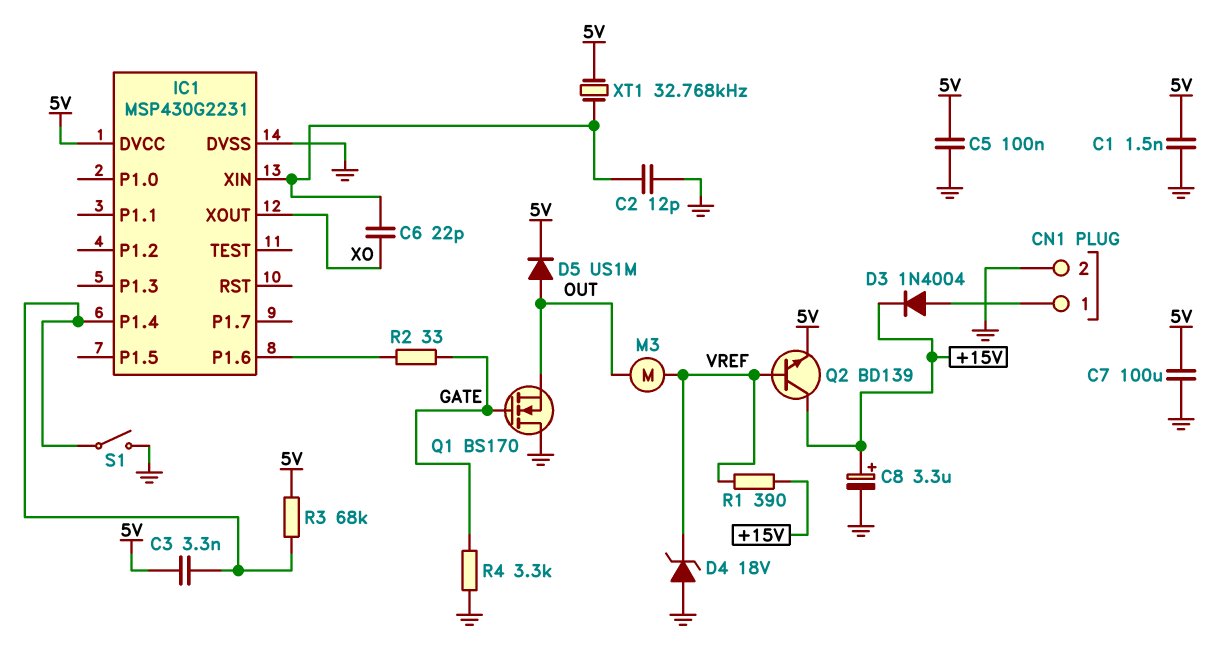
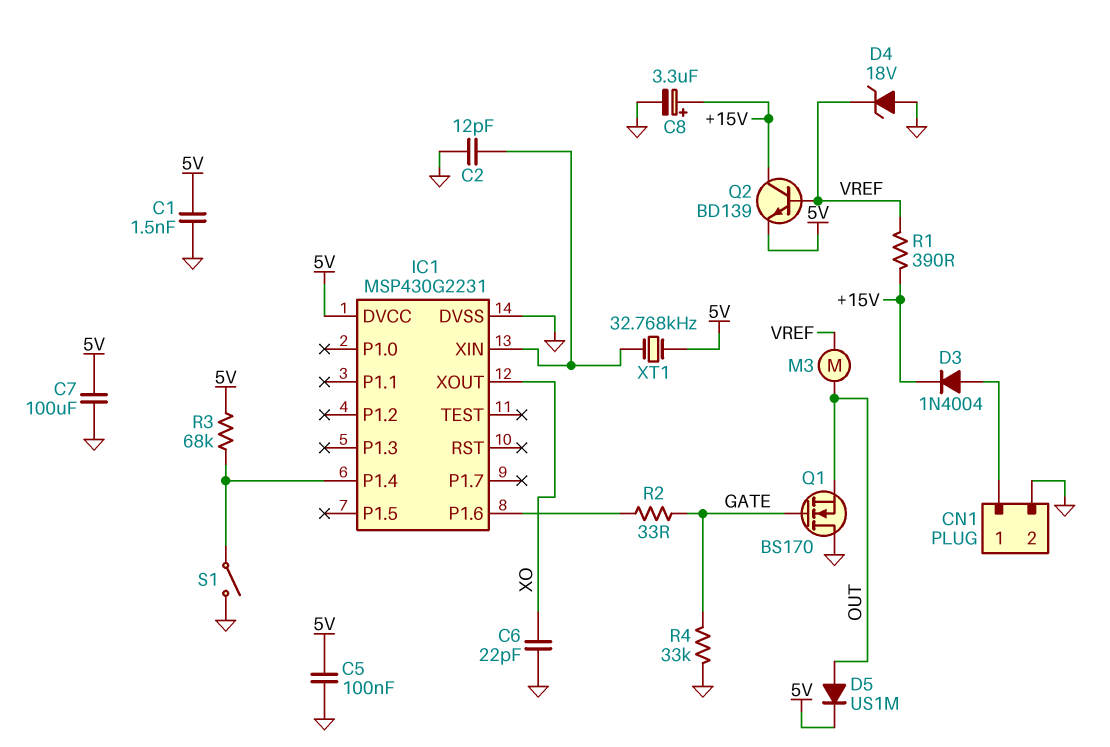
C3: 3.3nF (5V, IC1/P1.4) -> none
C6: 22pF (IC1/XIN, XO) -> 22pF (GND, XO)
R4: 3.3k (GATE, GND) -> 33k (GATE, GND)

